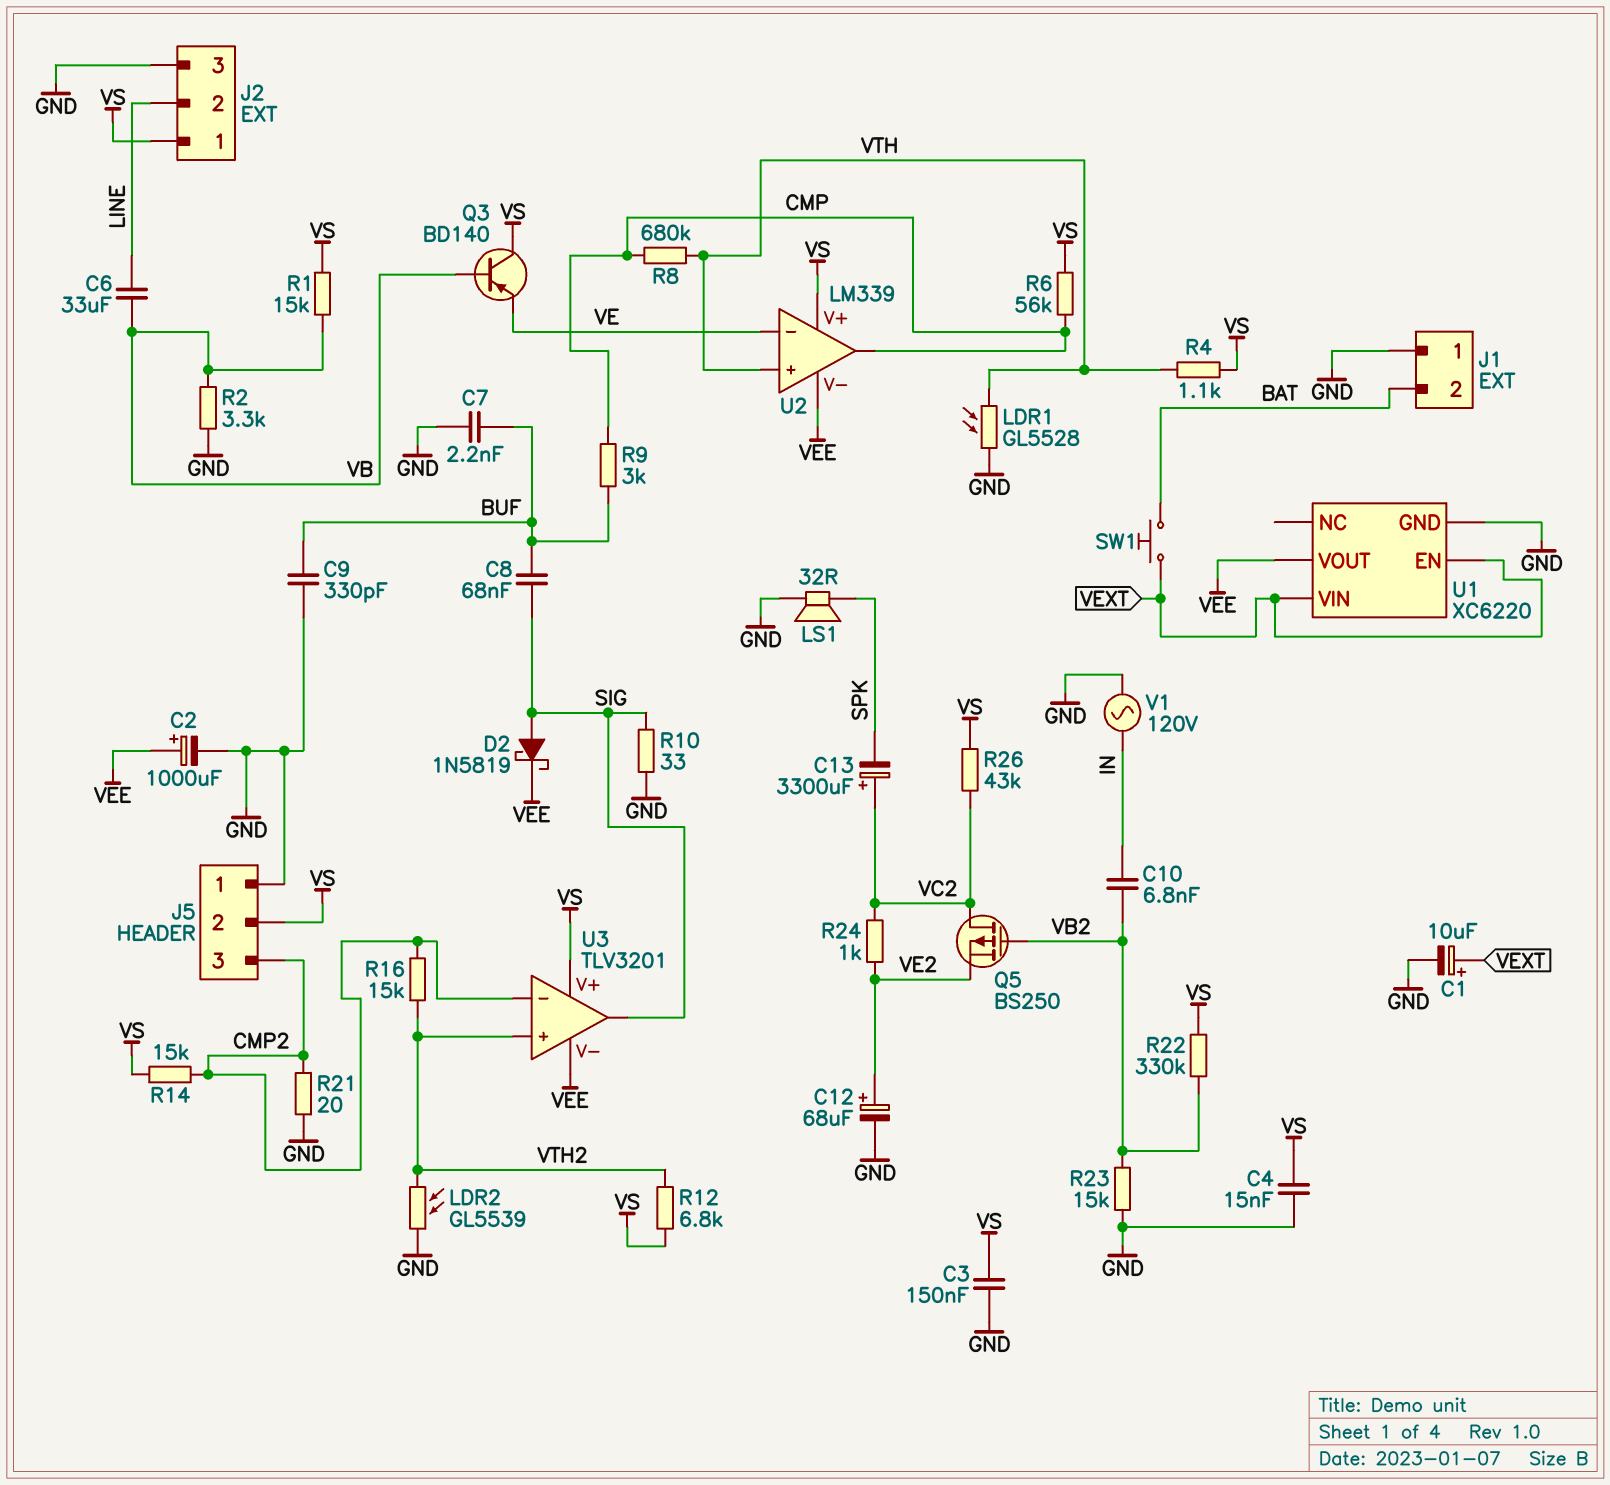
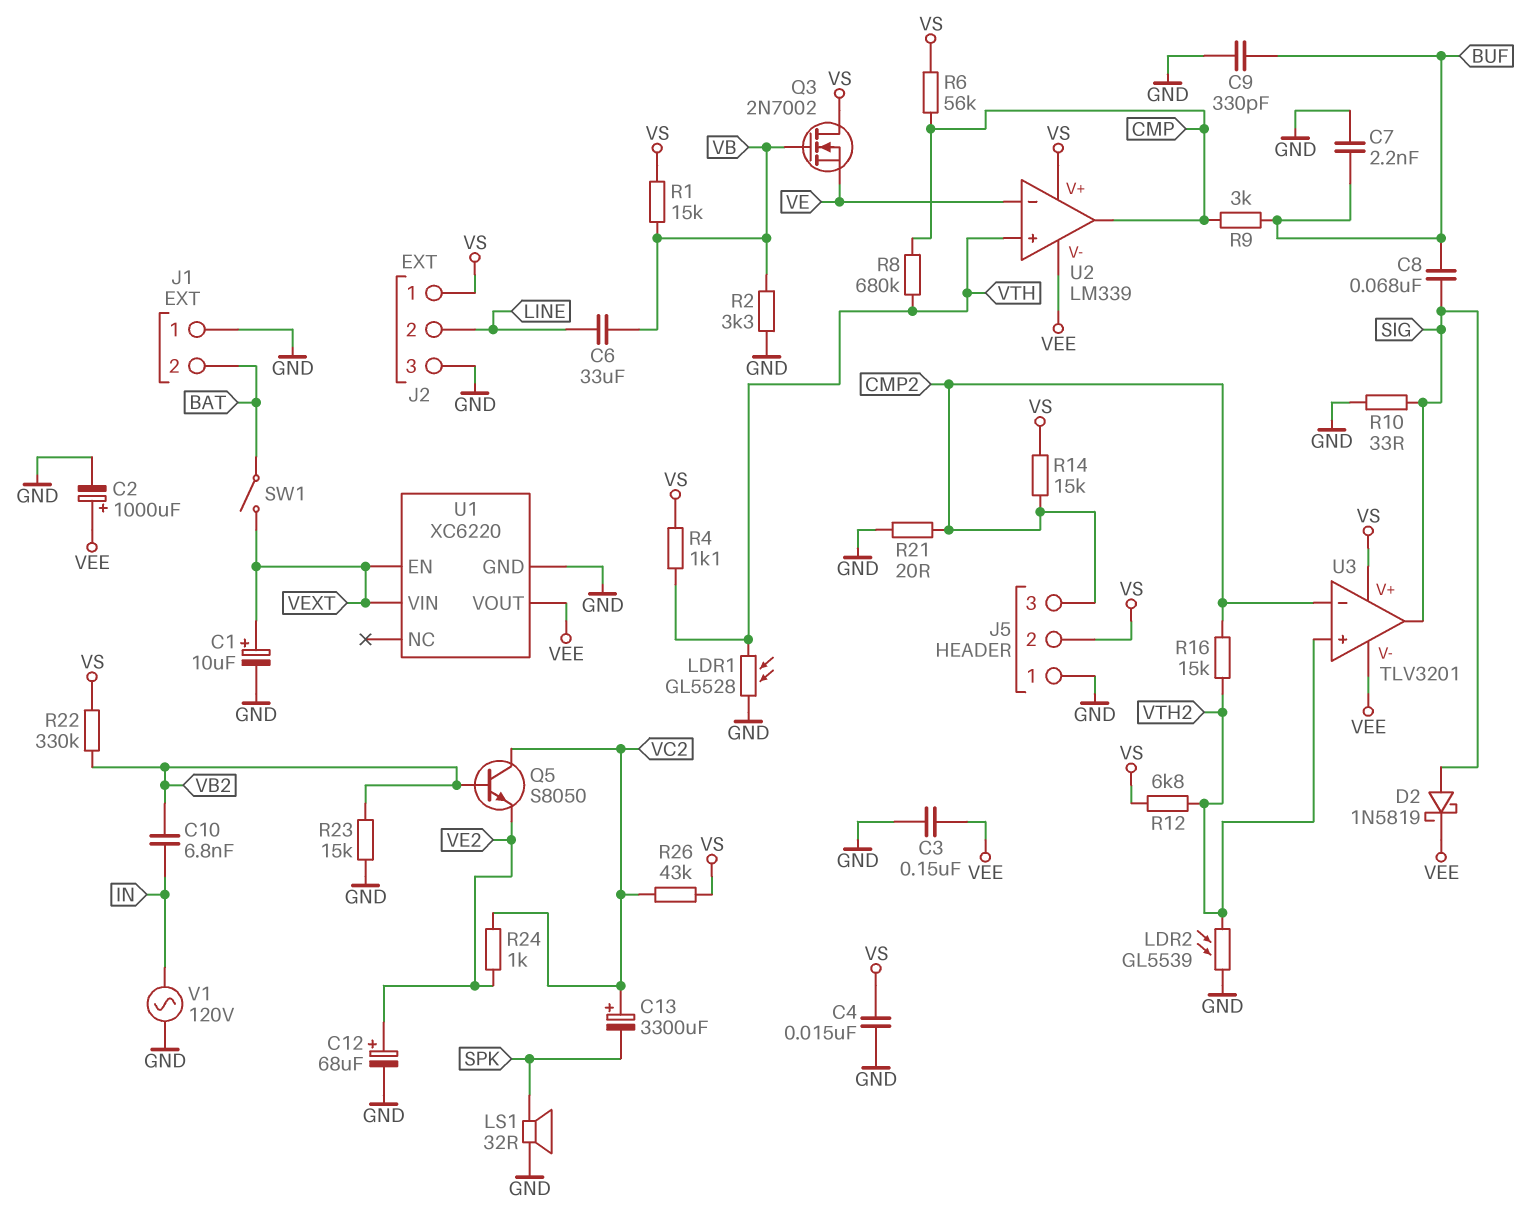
C3: 150nF (GND, VS) -> 150nF (GND, VEE)
Q3: PNP BD140 (B VB, C VS, E VE) -> NMOS 2N7002 (G VB, D VS, S VE)
Q5: PMOS BS250 (G VB2, D VC2, S VE2) -> NPN S8050 (B VB2, C VC2, E VE2)
SW1: button (BAT, VEXT) -> switch (BAT, VEXT)

